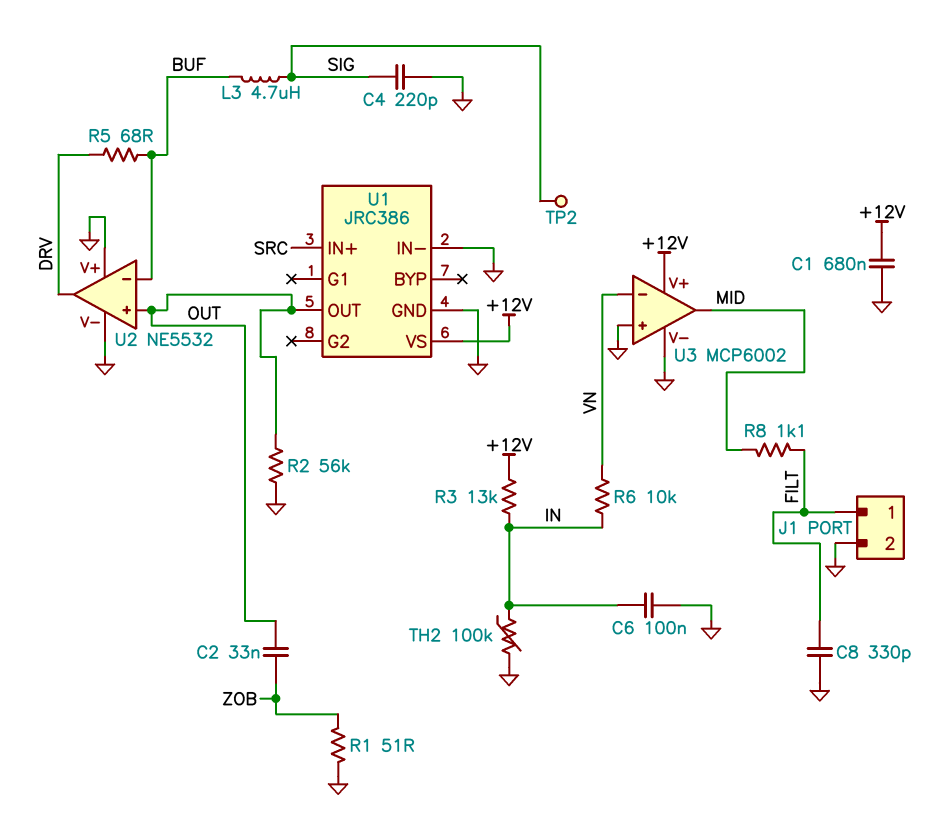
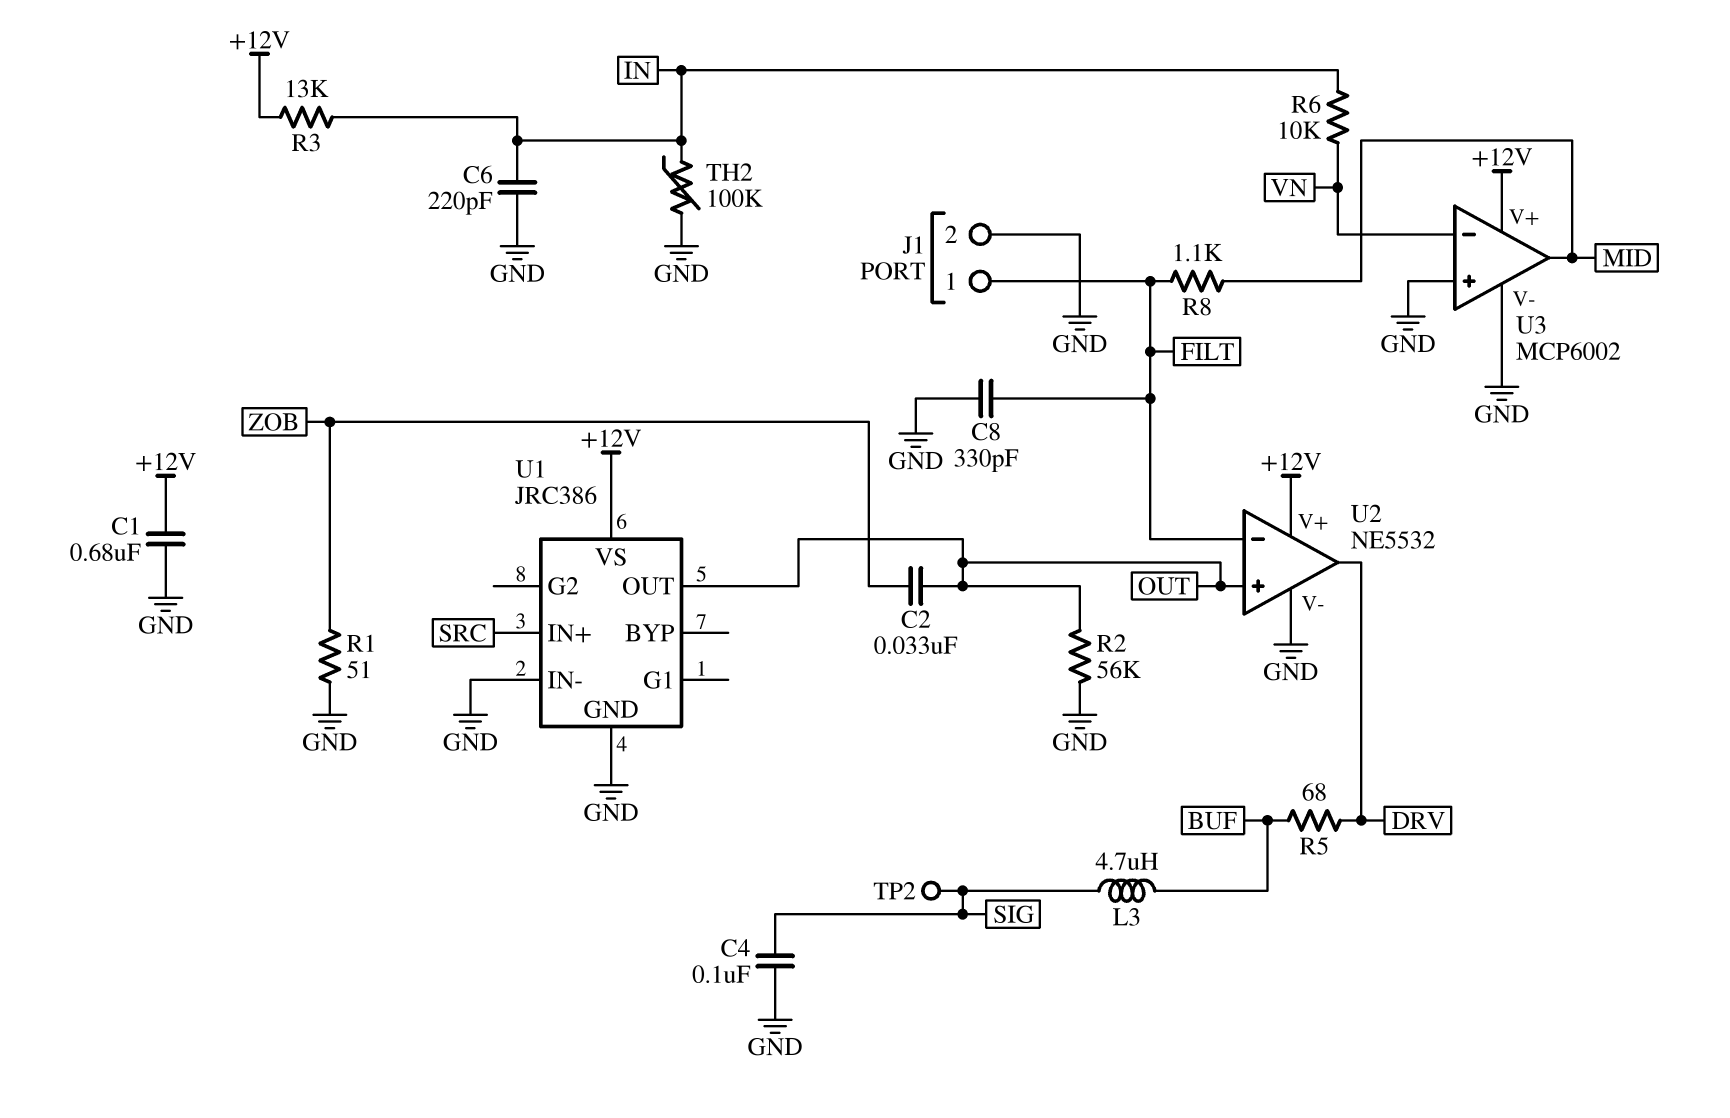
C4: 220pF (GND, SIG) -> 100nF (GND, SIG)
C6: 100nF (GND, IN) -> 220pF (GND, IN)
U2 pin V+: GND -> +12V
U2 pin in-: BUF -> FILT

